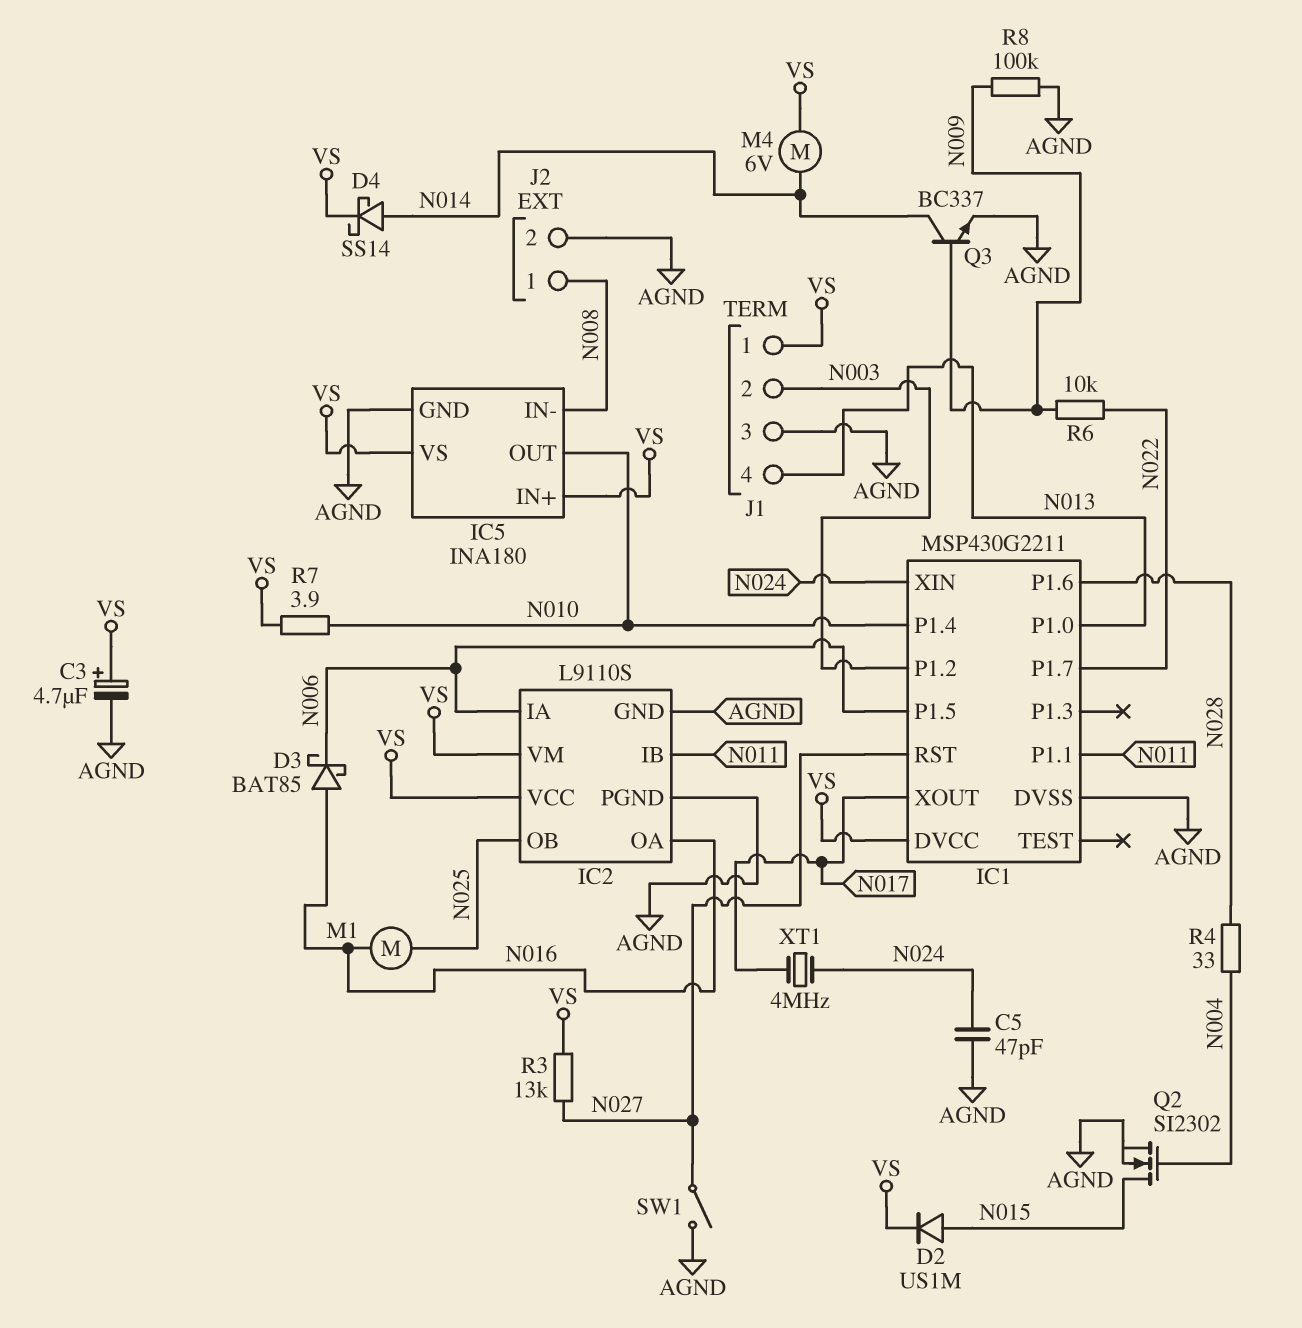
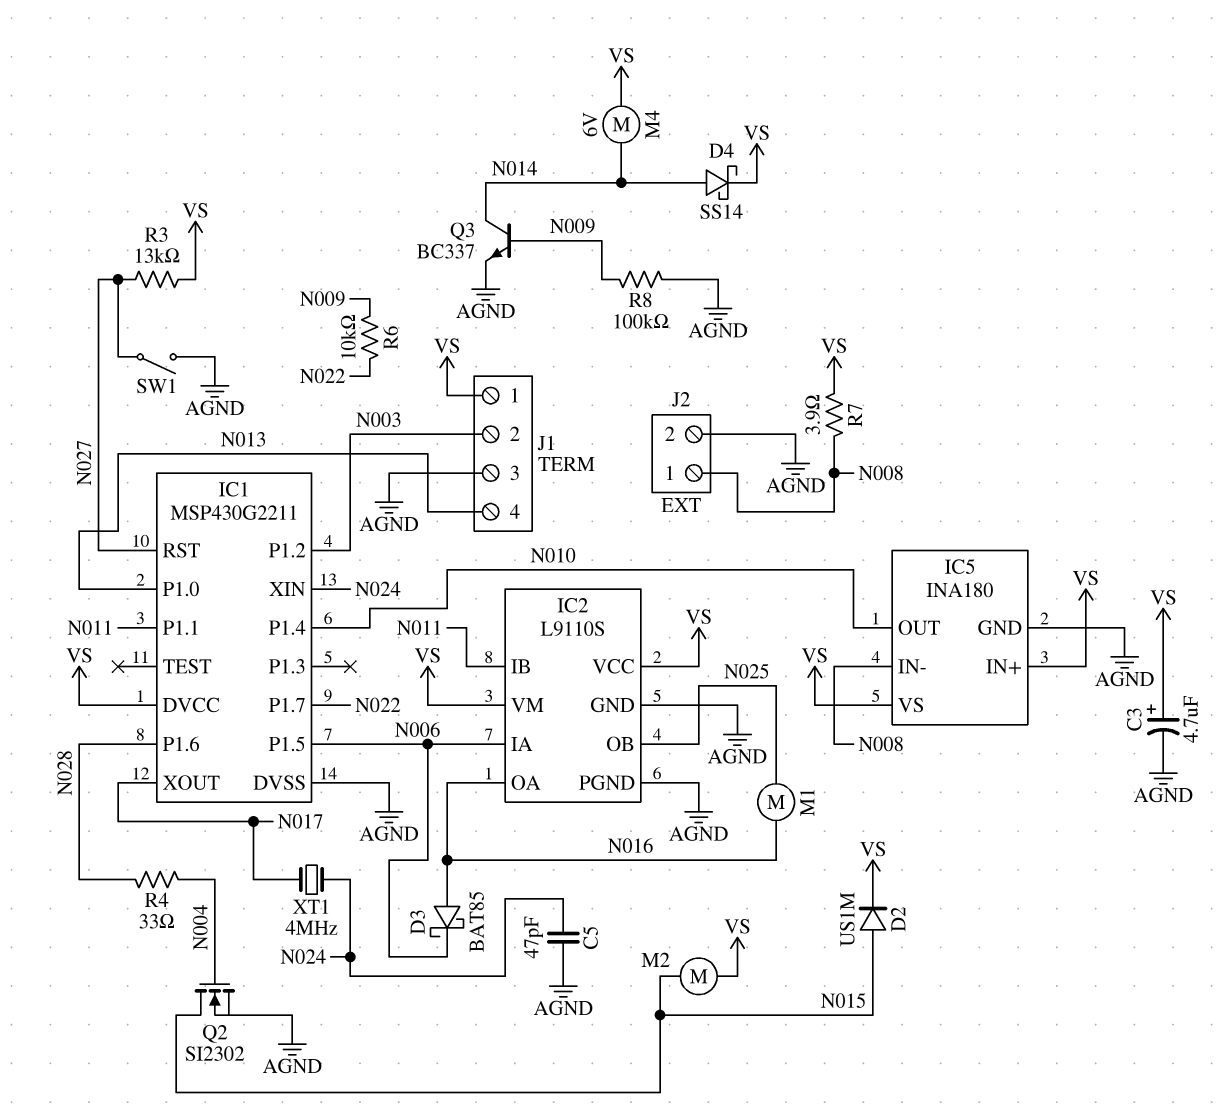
M2: none -> motor (N015, VS)
R7: 3.9 (N010, VS) -> 3.9 (N008, VS)

